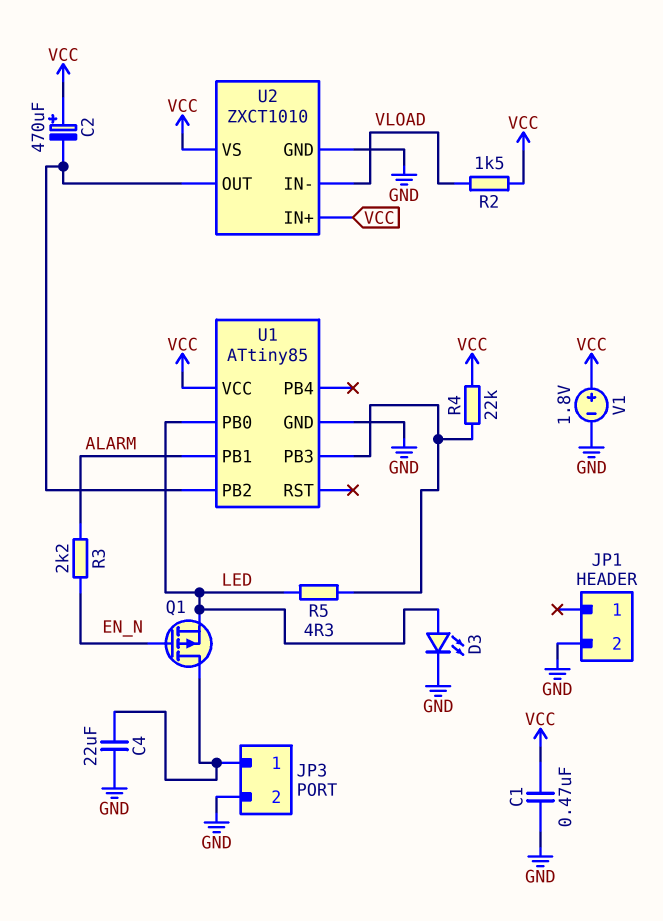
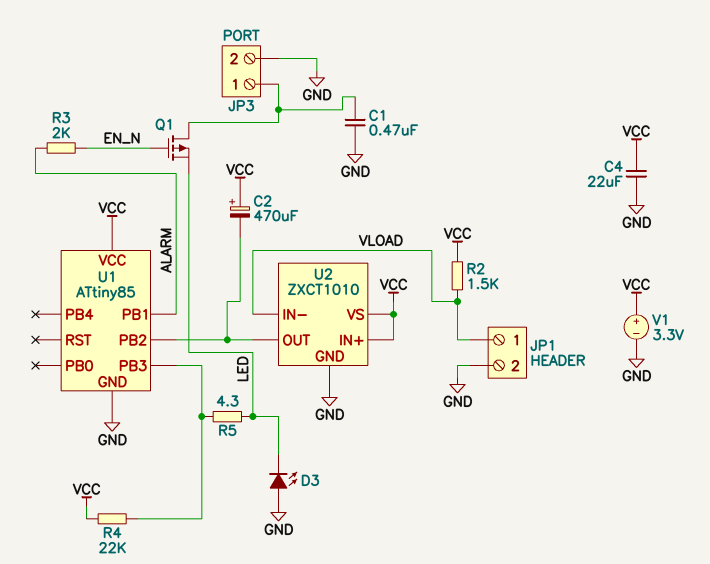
C1: 470nF (GND, VCC) -> 470nF (GND, JP3/1)
C4: 22uF (GND, JP3/1) -> 22uF (GND, VCC)
D3: LED (A LED, K GND) -> LED (A GND, K LED)
JP1 pin 1: none -> VLOAD
R3: 2.2k (ALARM, EN_N) -> 2k (ALARM, EN_N)
U1 pin PB0: LED -> none
V1: 1.8V (plus VCC, minus GND) -> 3.3V (plus VCC, minus GND)

